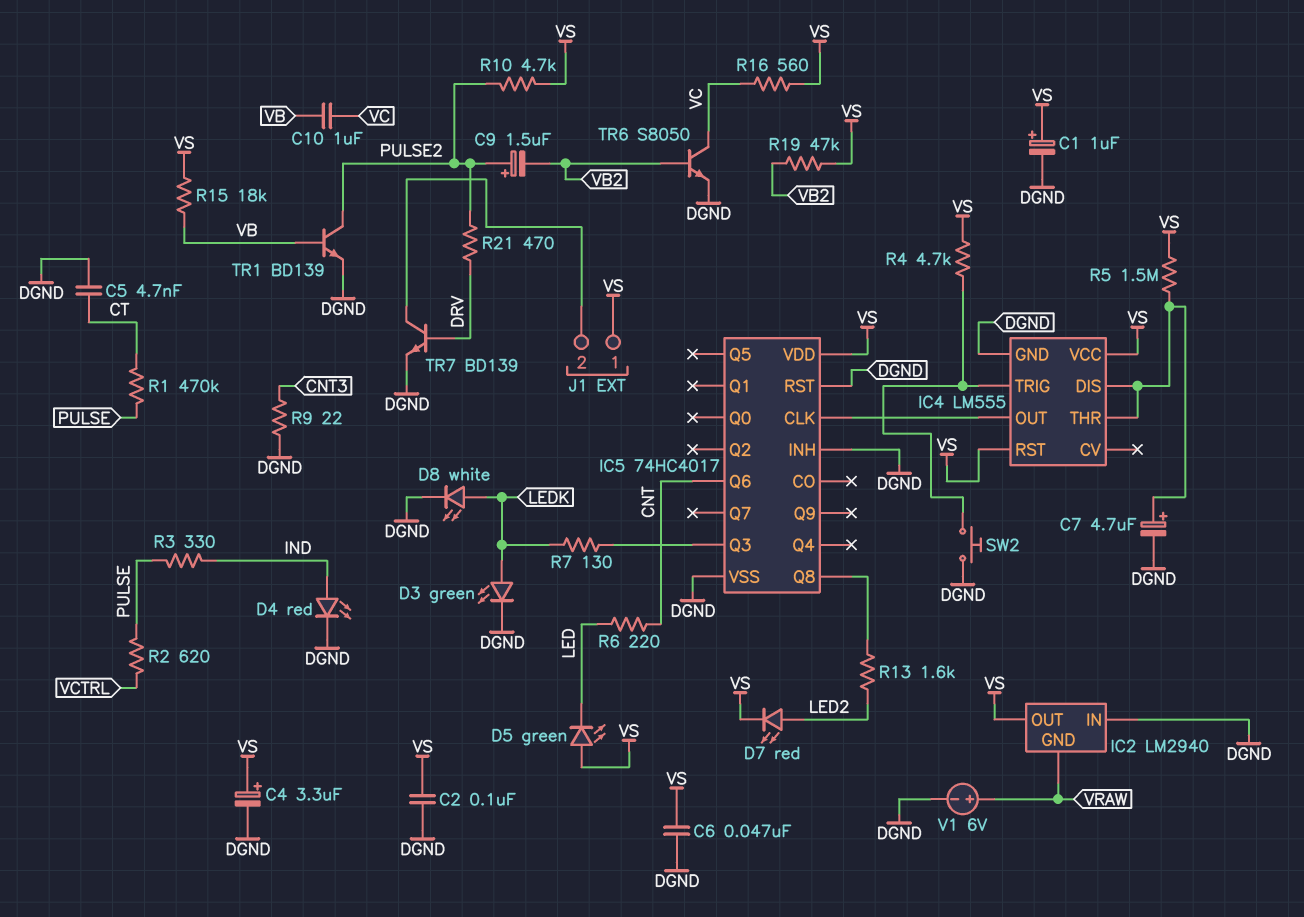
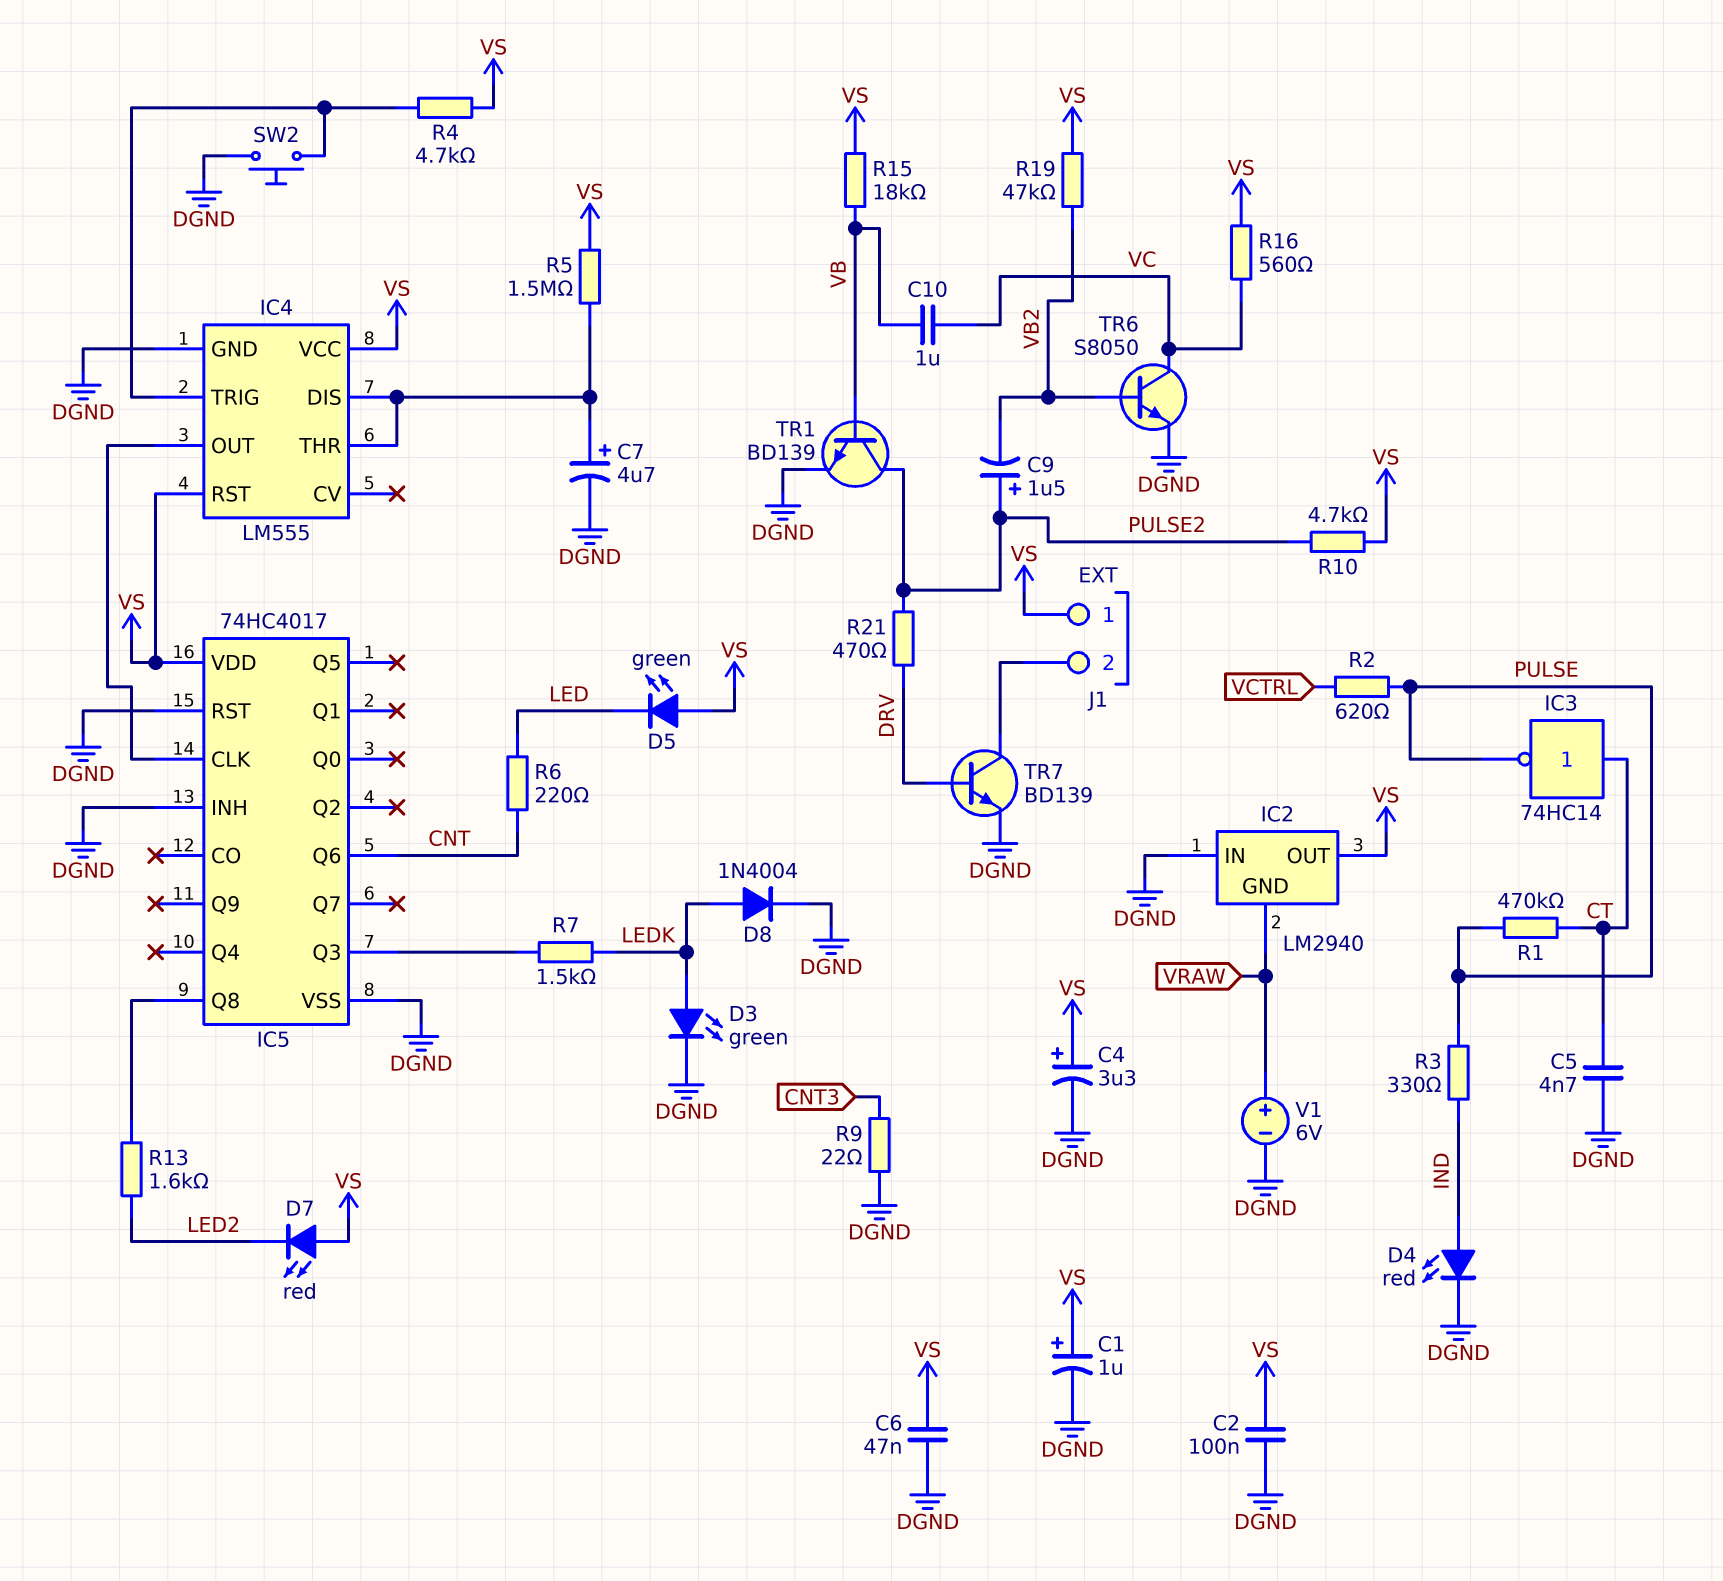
D7: LED red (A LED2, K VS) -> LED red (A VS, K LED2)
D8: LED white (A LEDK, K DGND) -> diode 1N4004 (A LEDK, K DGND)
IC3: none -> NOT 74HC14 (in CT, out PULSE)
R7: 130 (IC5/Q3, LEDK) -> 1.5k (IC5/Q3, LEDK)

